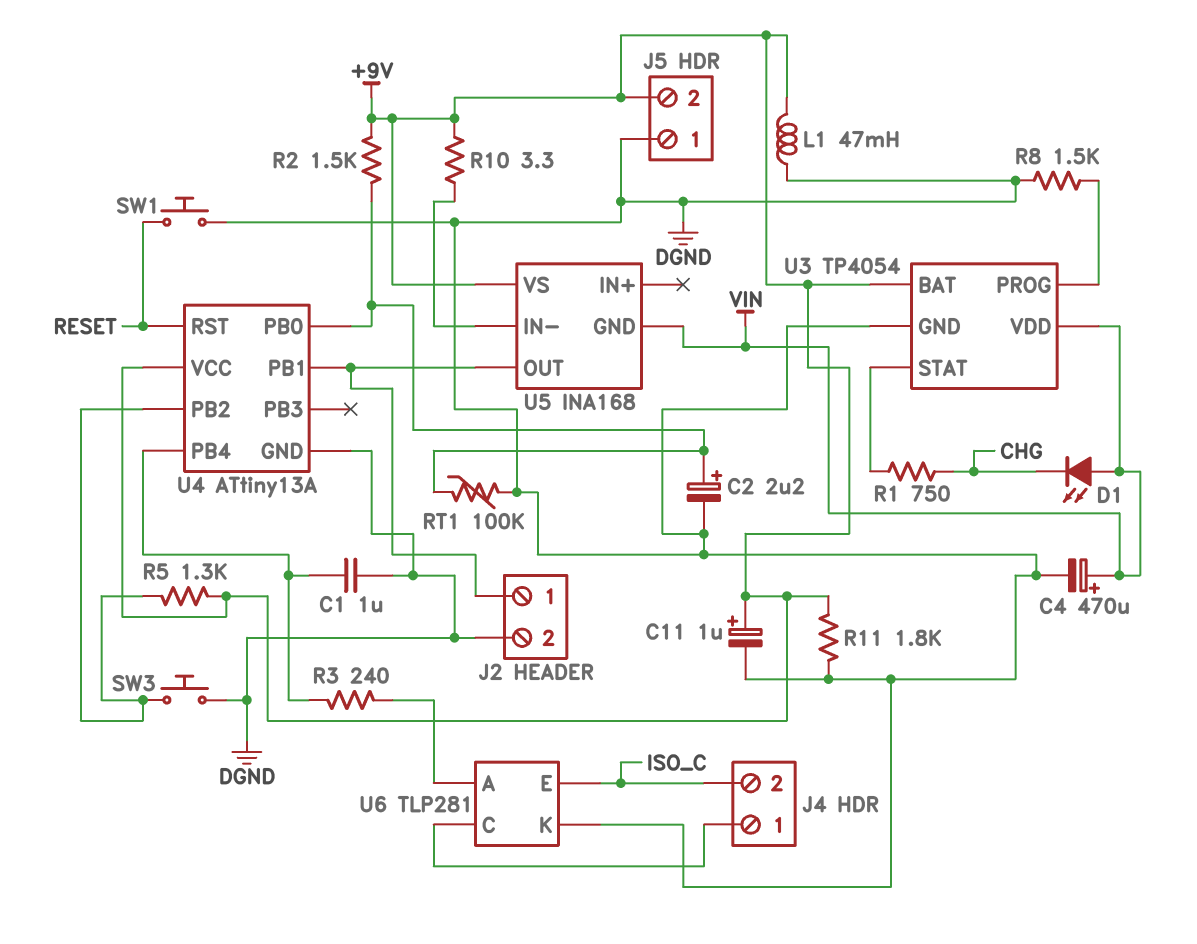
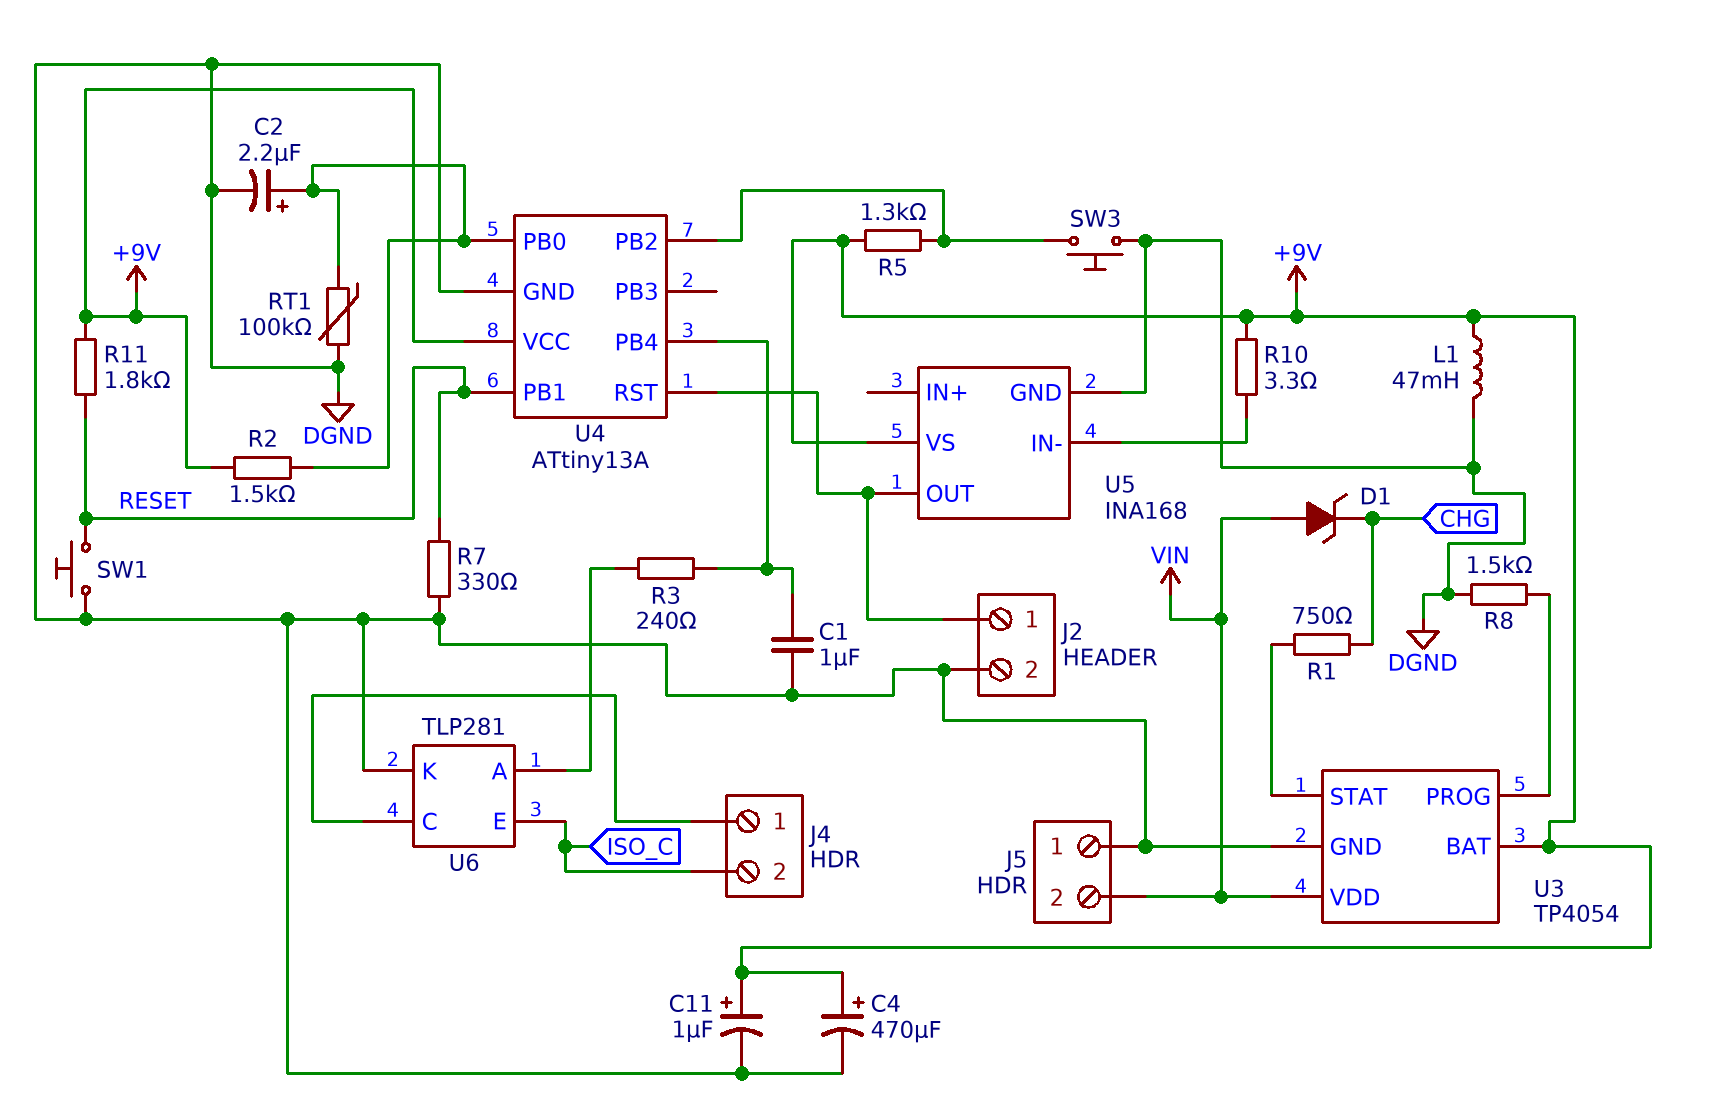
C4: 470uF (plus VIN, minus DGND) -> 470uF (plus +9V, minus DGND)
D1: LED (A VIN, K CHG) -> zener (A VIN, K CHG)
J5 pin 2: +9V -> VIN
R7: none -> 330 (DGND, RESET)
R11: 1.8k (+9V, DGND) -> 1.8k (+9V, RESET)
U4 pin PB1: J2/1 -> RESET
U4 pin RST: RESET -> J2/1
U5 pin GND: VIN -> DGND

